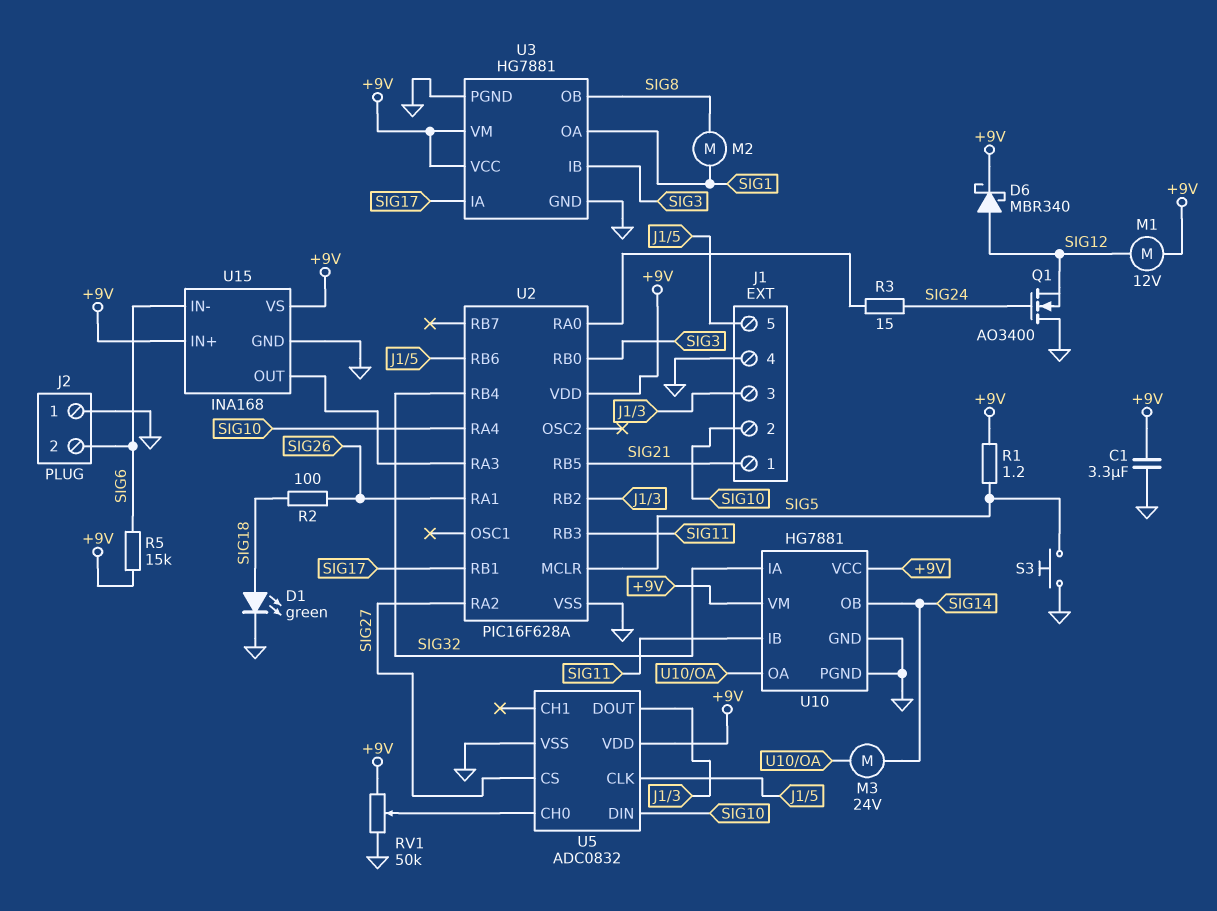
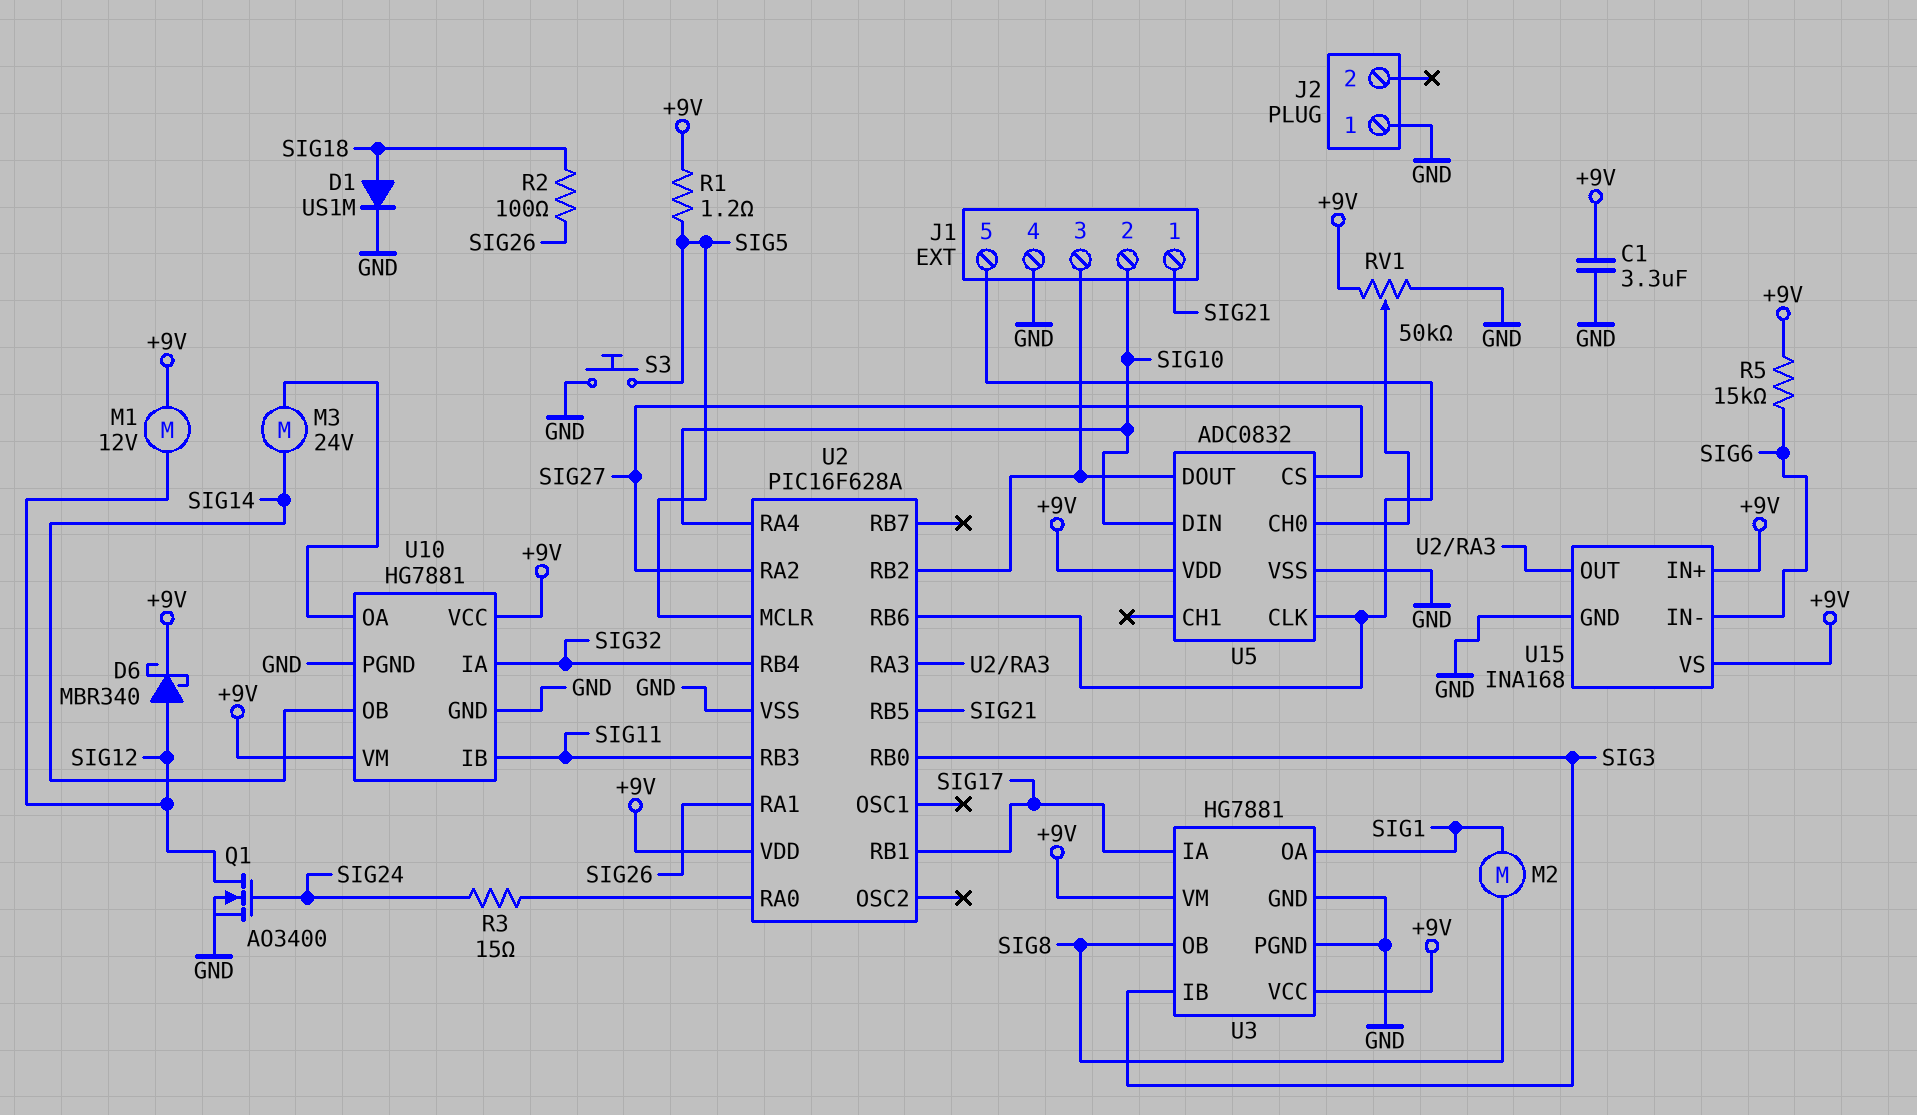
D1: LED green (A SIG18, K GND) -> diode US1M (A SIG18, K GND)
J2 pin 2: SIG6 -> none
Q1: NMOS AO3400 (G SIG24, D GND, S SIG12) -> NMOS AO3400 (G SIG24, D SIG12, S GND)

